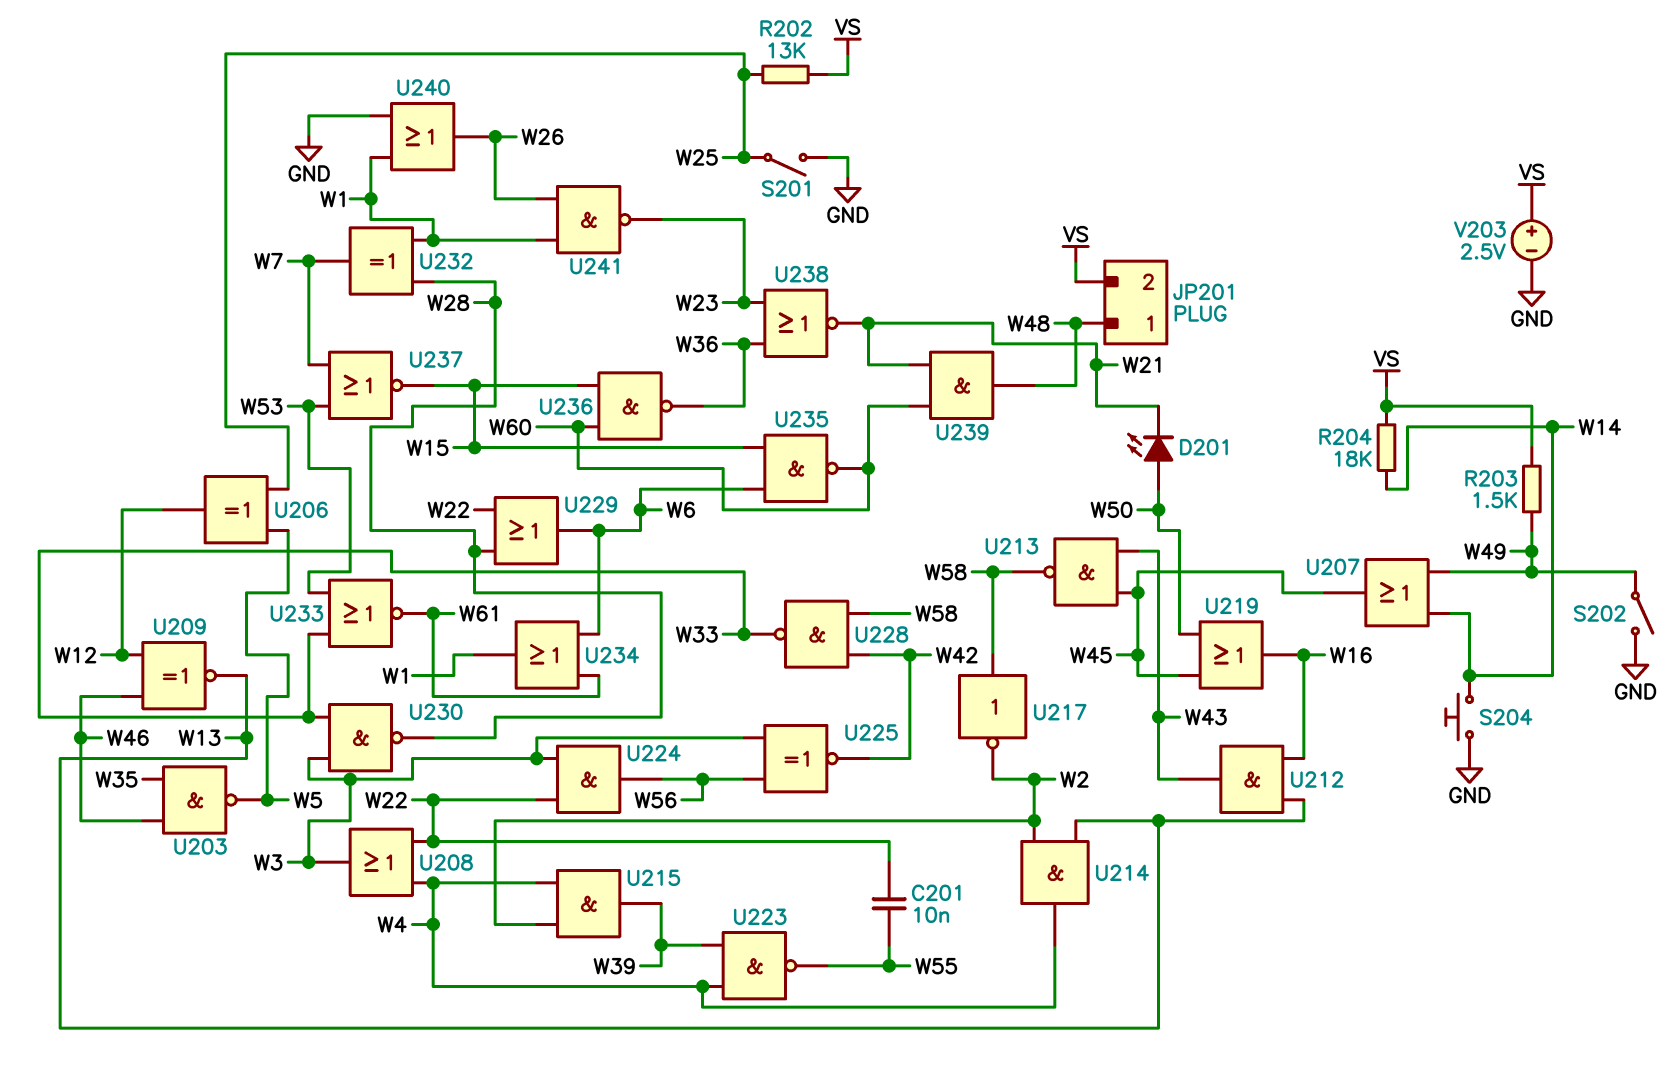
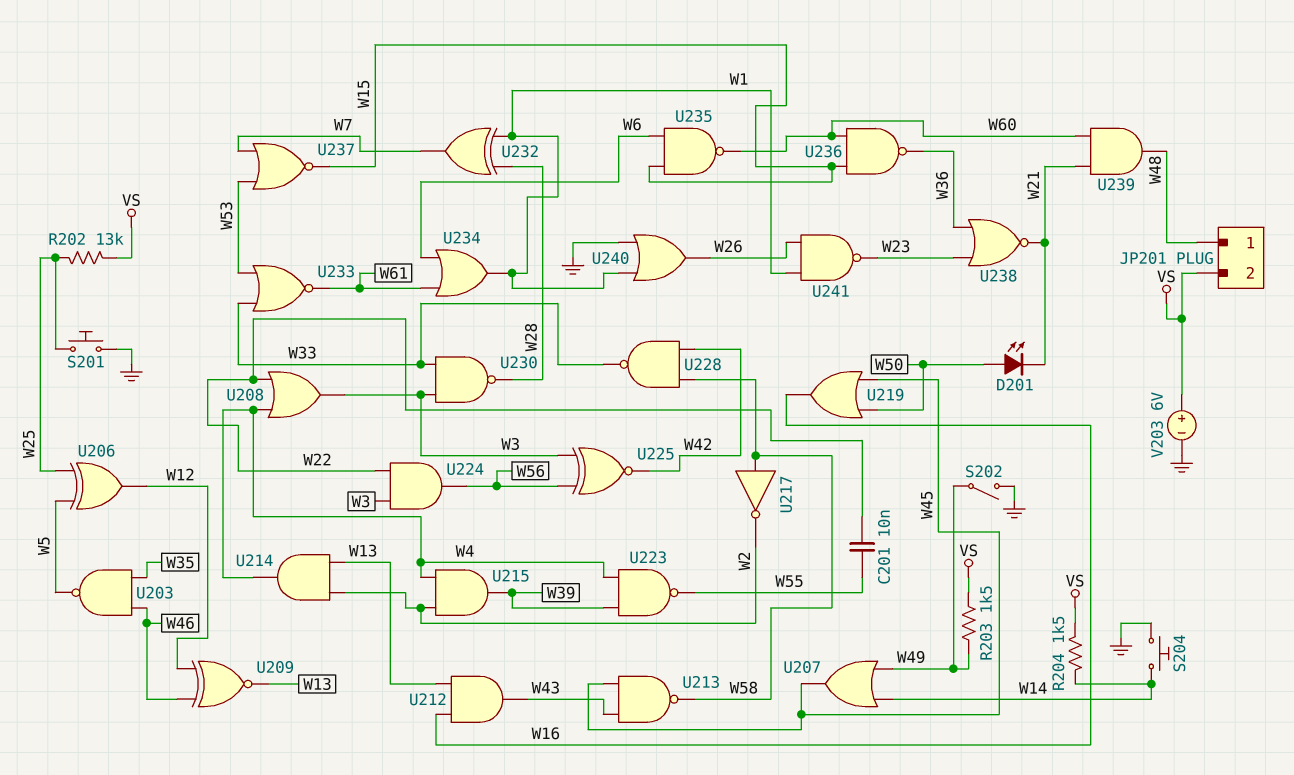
R204: 18k (VS, W14) -> 1.5k (VS, W14)
S201: switch (GND, W25) -> button (GND, W25)
U229: OR (in W22, in W28, out W6) -> none
V203: 2.5V (plus VS, minus GND) -> 6V (plus VS, minus GND)

